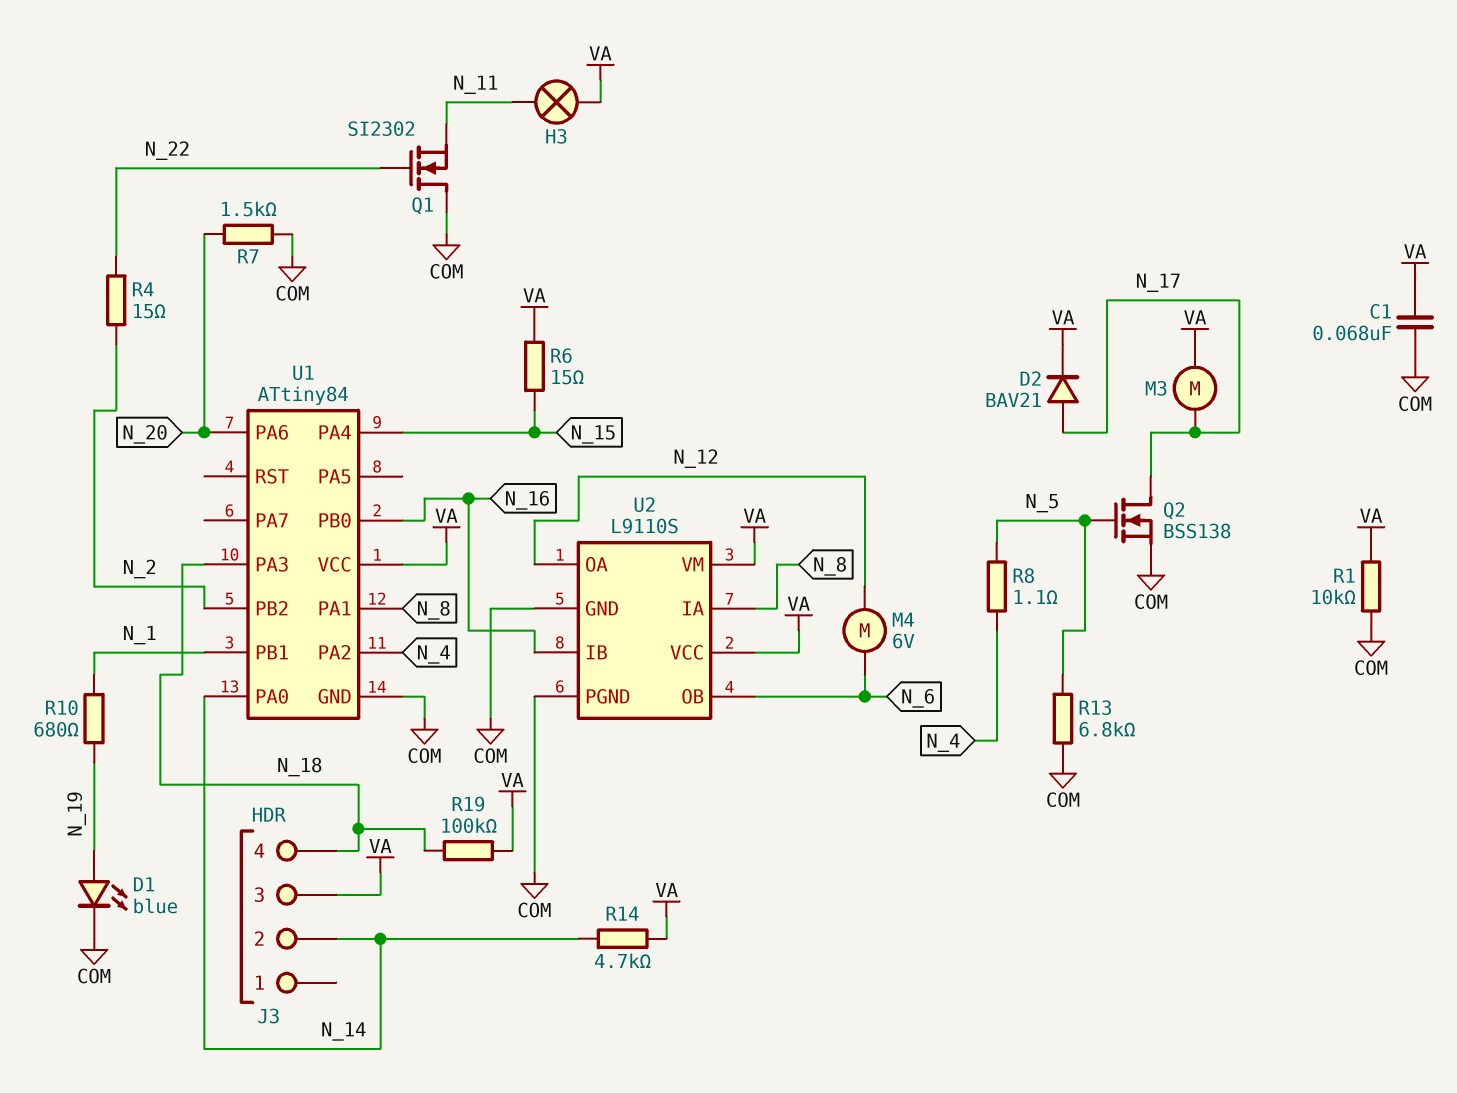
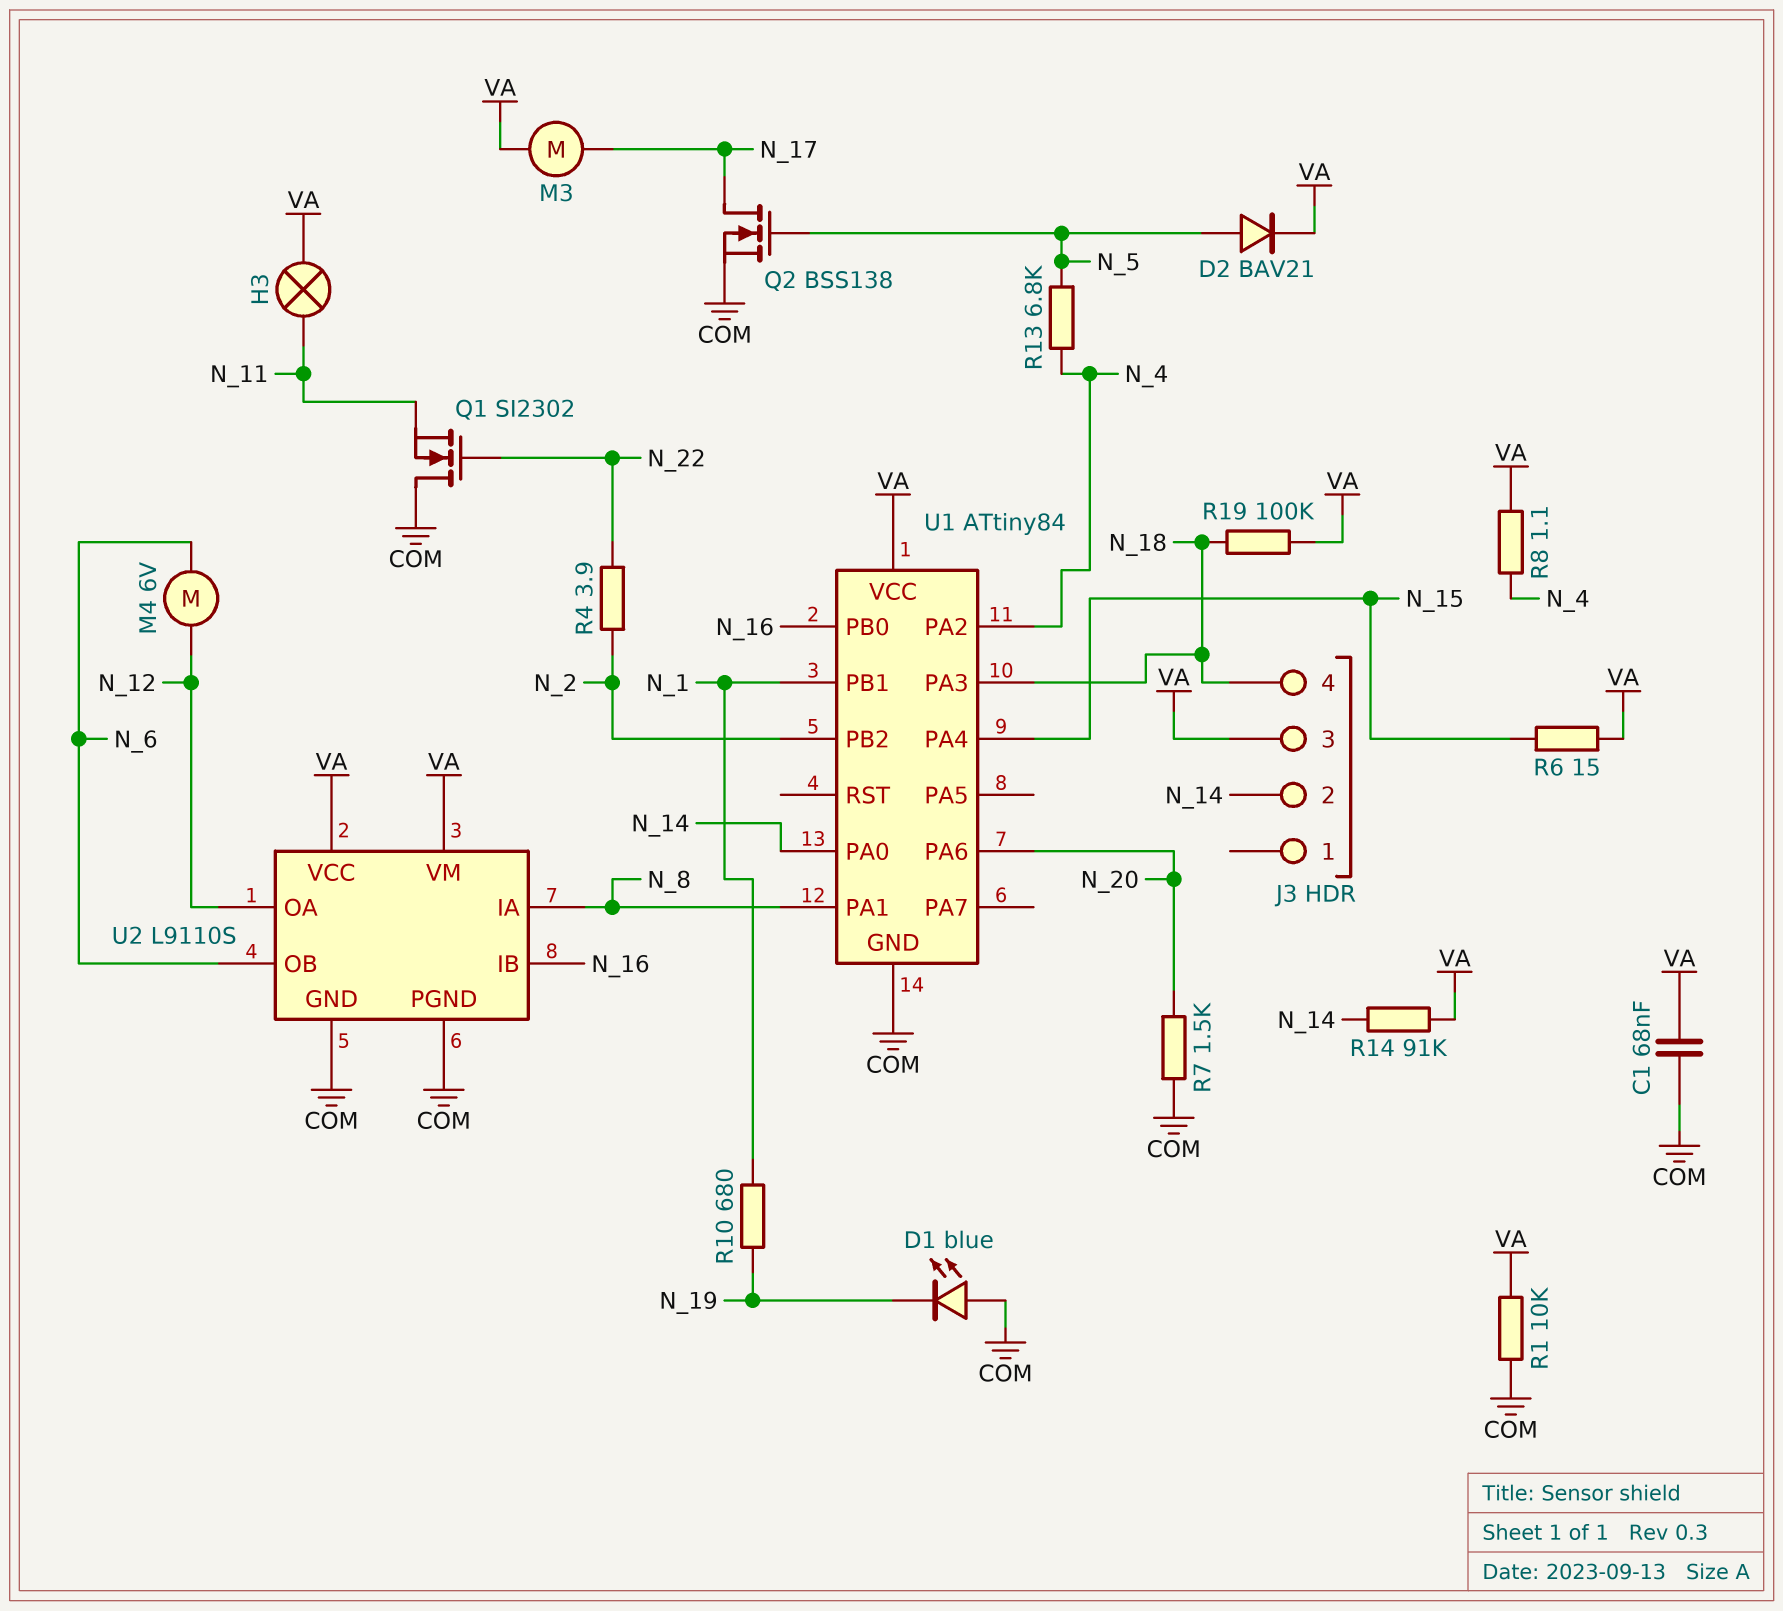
D1: LED blue (A N_19, K COM) -> LED blue (A COM, K N_19)
D2: diode BAV21 (A N_17, K VA) -> diode BAV21 (A N_5, K VA)
R4: 15 (N_2, N_22) -> 3.9 (N_2, N_22)
R8: 1.1 (N_4, N_5) -> 1.1 (N_4, VA)
R13: 6.8k (COM, N_5) -> 6.8k (N_4, N_5)
R14: 4.7k (N_14, VA) -> 91k (N_14, VA)

